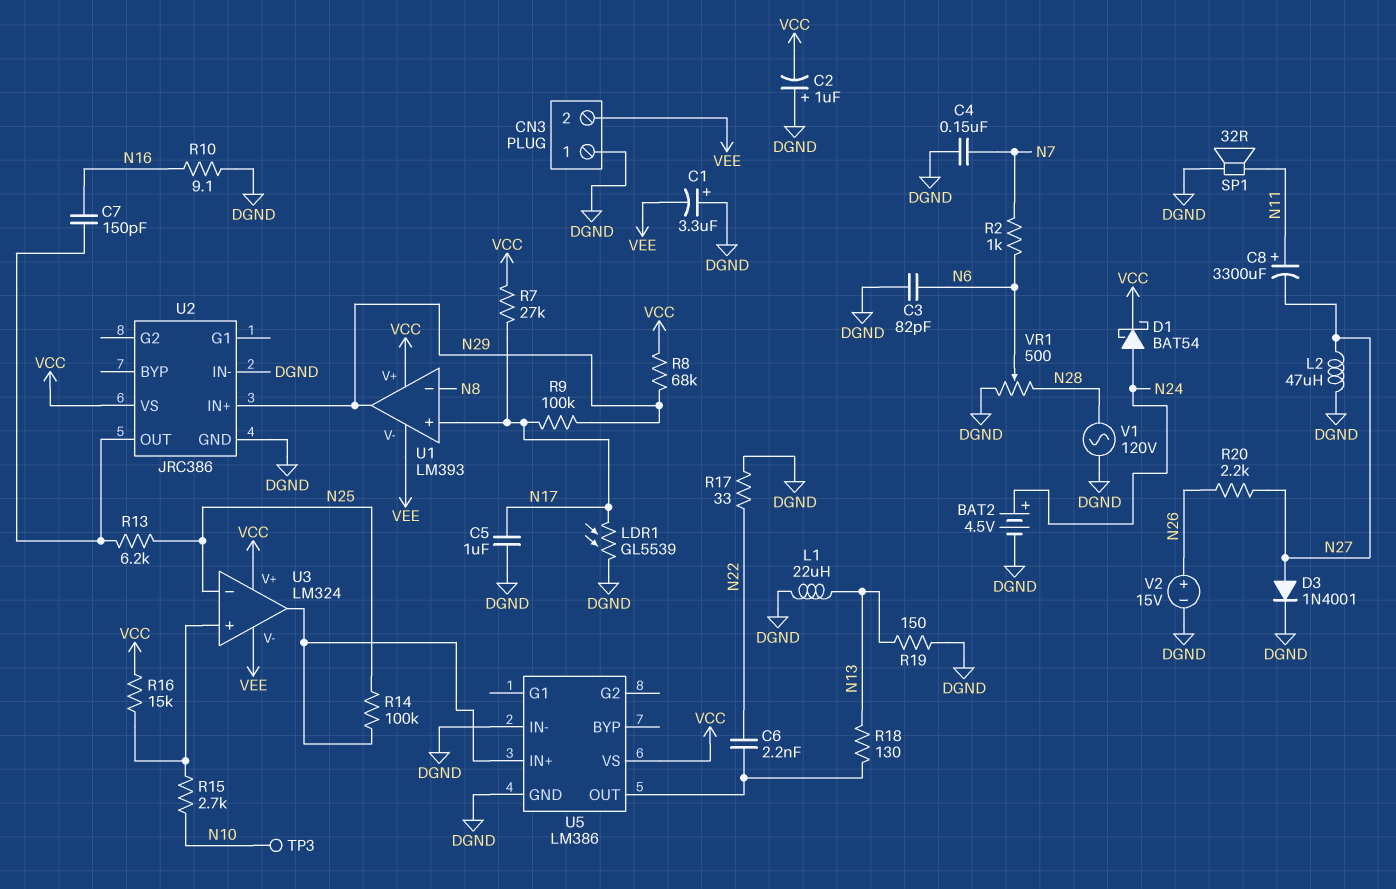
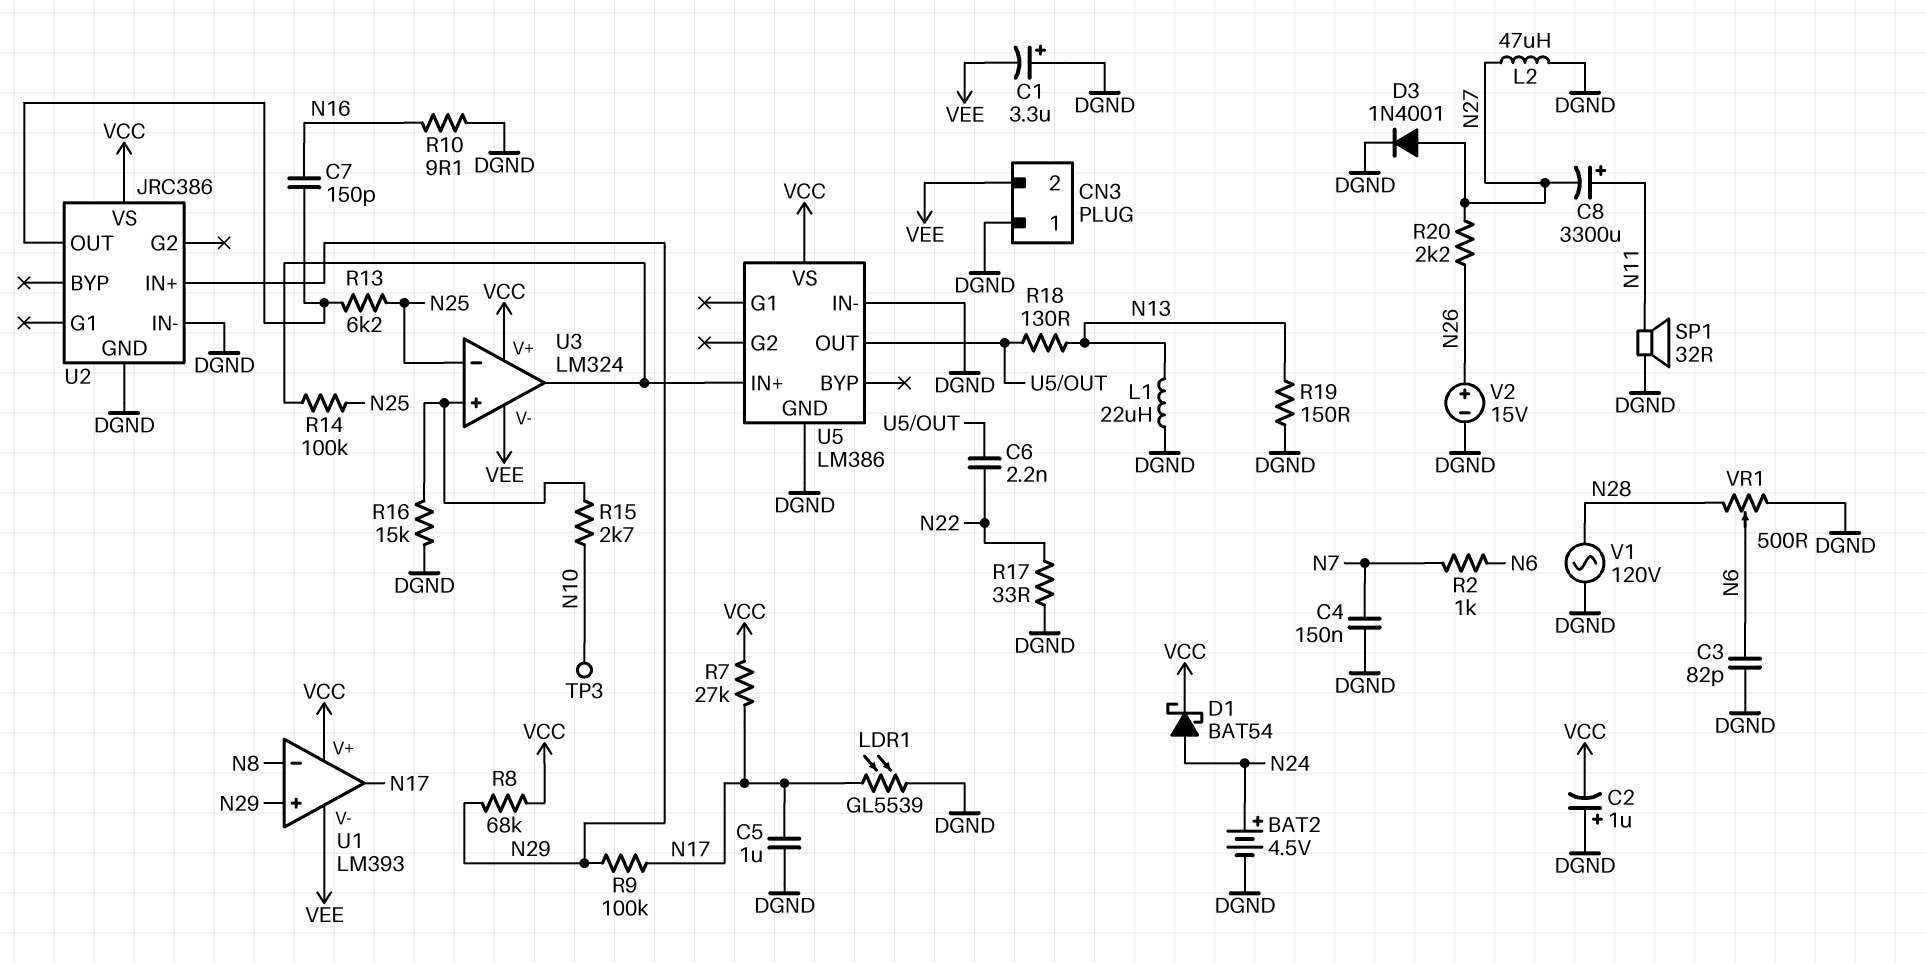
R16: 15k (U3/in+, VCC) -> 15k (DGND, U3/in+)
U1 pin in+: N17 -> N29
U1 pin out: N29 -> N17

